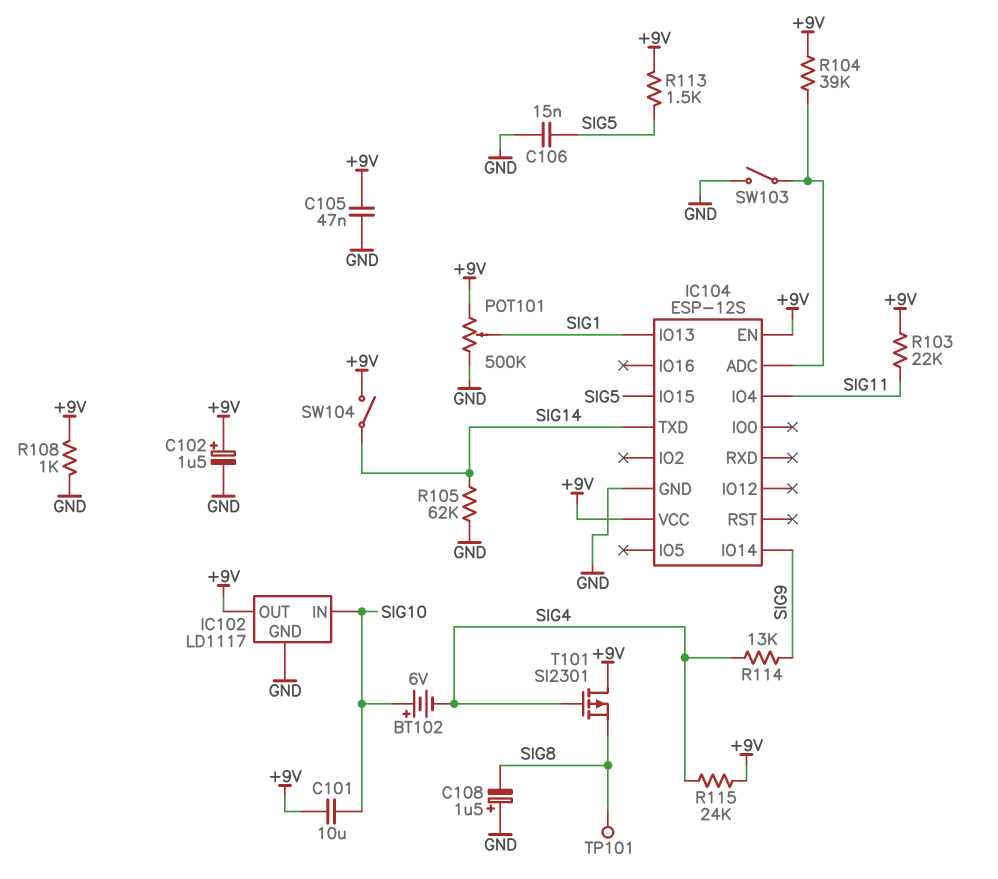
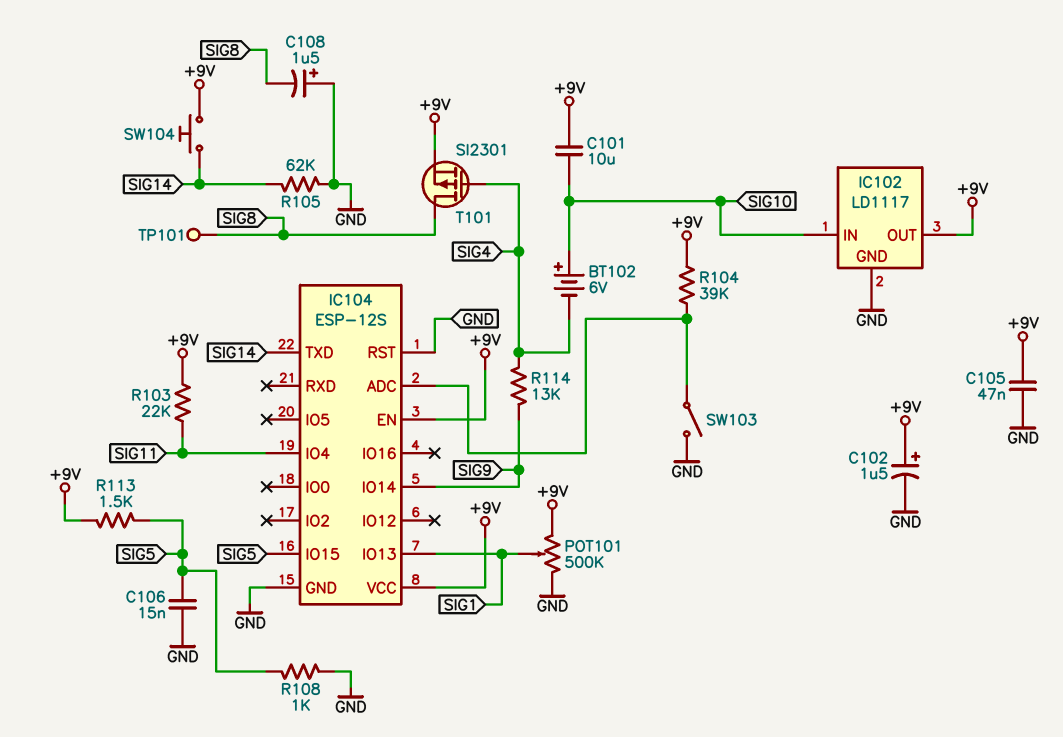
IC104 pin RST: none -> GND
R108: 1k (+9V, GND) -> 1k (GND, SIG5)
R115: 24k (+9V, SIG4) -> none
SW104: switch (+9V, SIG14) -> button (+9V, SIG14)
T101: PMOS SI2301 (G SIG4, D +9V, S SIG8) -> PMOS SI2301 (G SIG4, D SIG8, S +9V)

